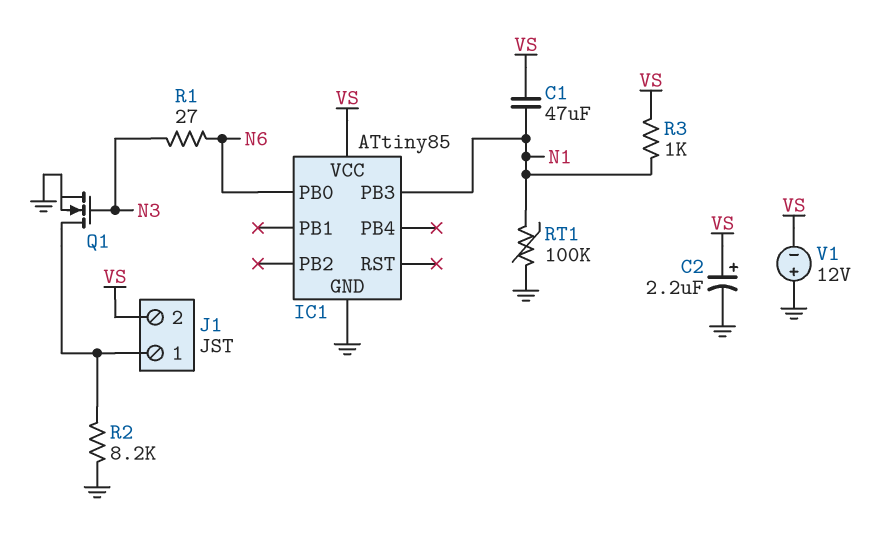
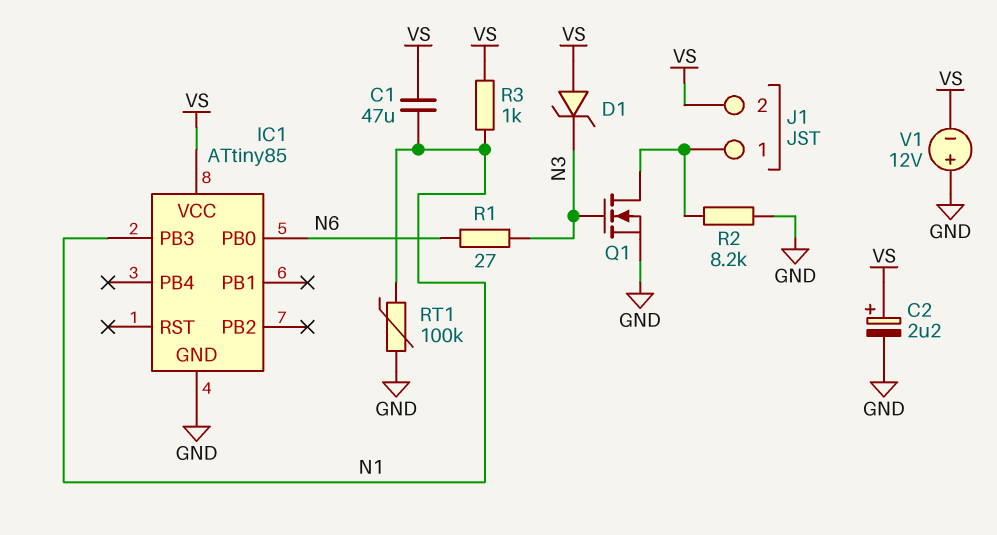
D1: none -> zener (A VS, K N3)

